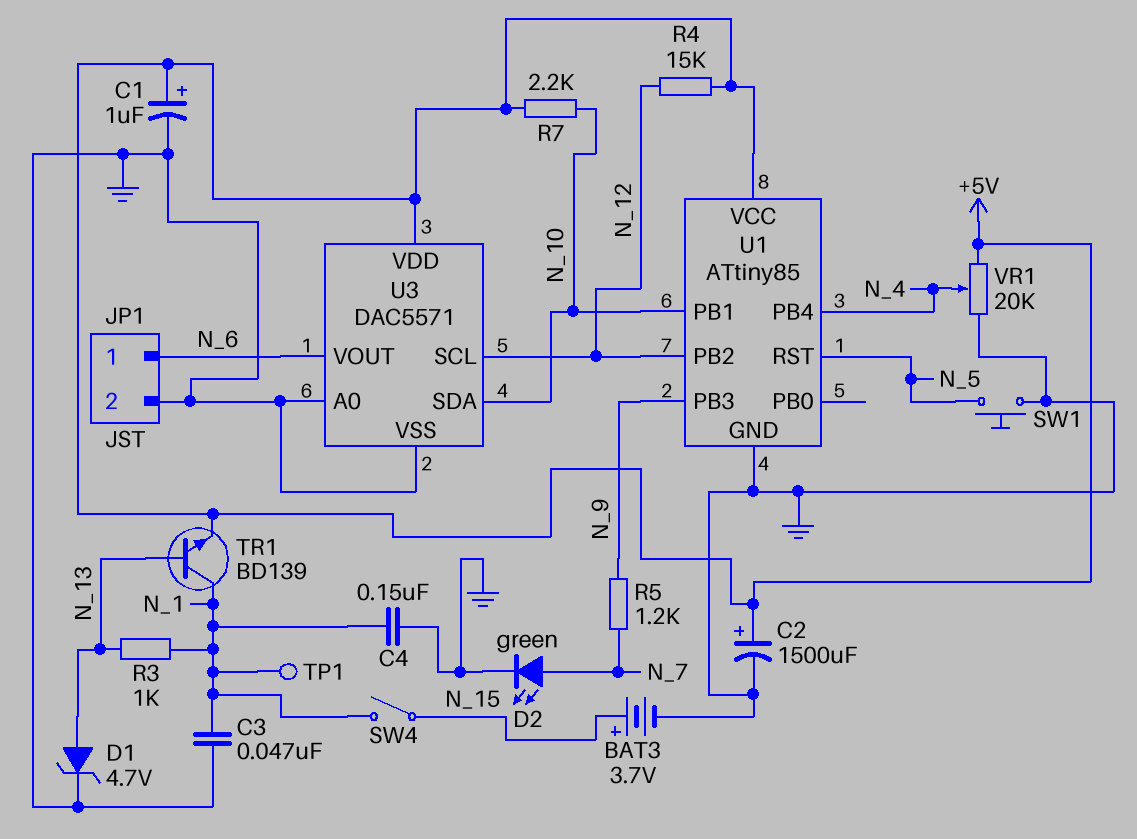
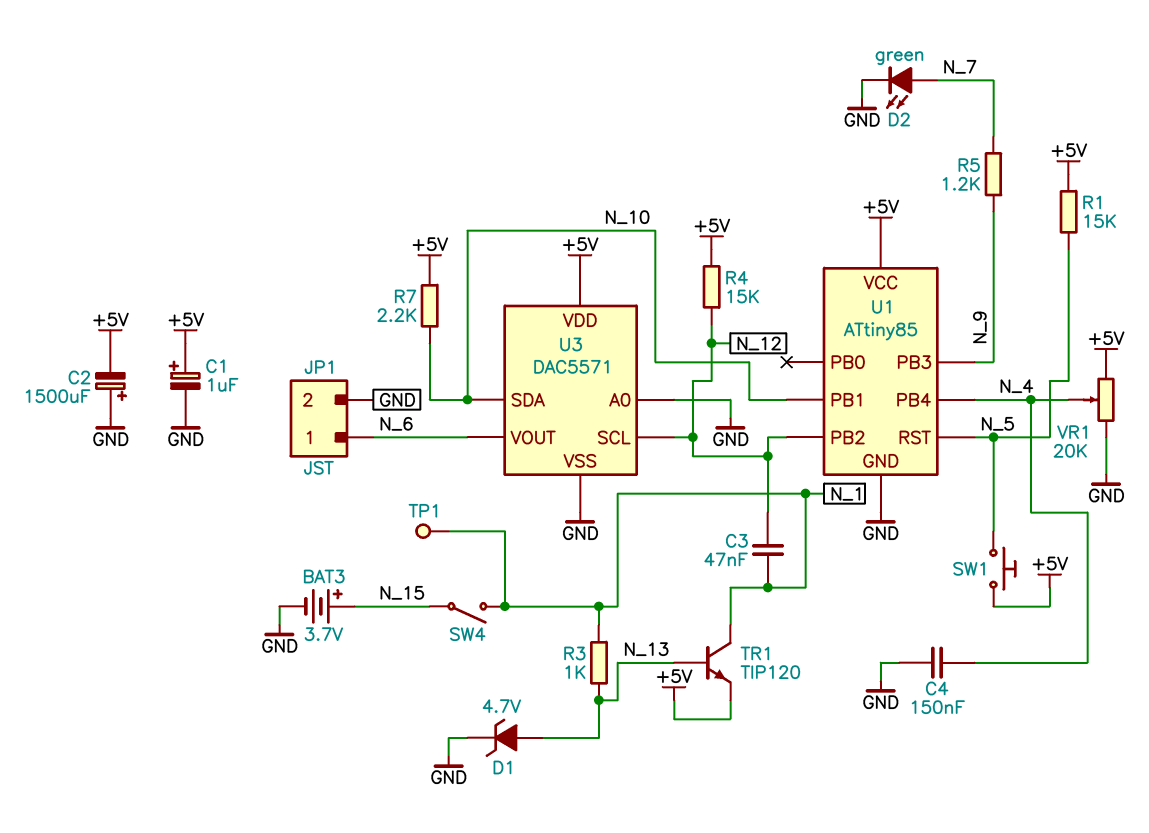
C2: 1500uF (plus +5V, minus GND) -> 1500uF (plus GND, minus +5V)
C3: 47nF (GND, N_1) -> 47nF (N_1, N_12)
C4: 150nF (GND, N_1) -> 150nF (GND, N_4)
R1: none -> 15k (+5V, N_5)
SW1: button (GND, N_5) -> button (+5V, N_5)
TR1: NPN BD139 (B N_13, C N_1, E +5V) -> NPN TIP120 (B N_13, C N_1, E +5V)

